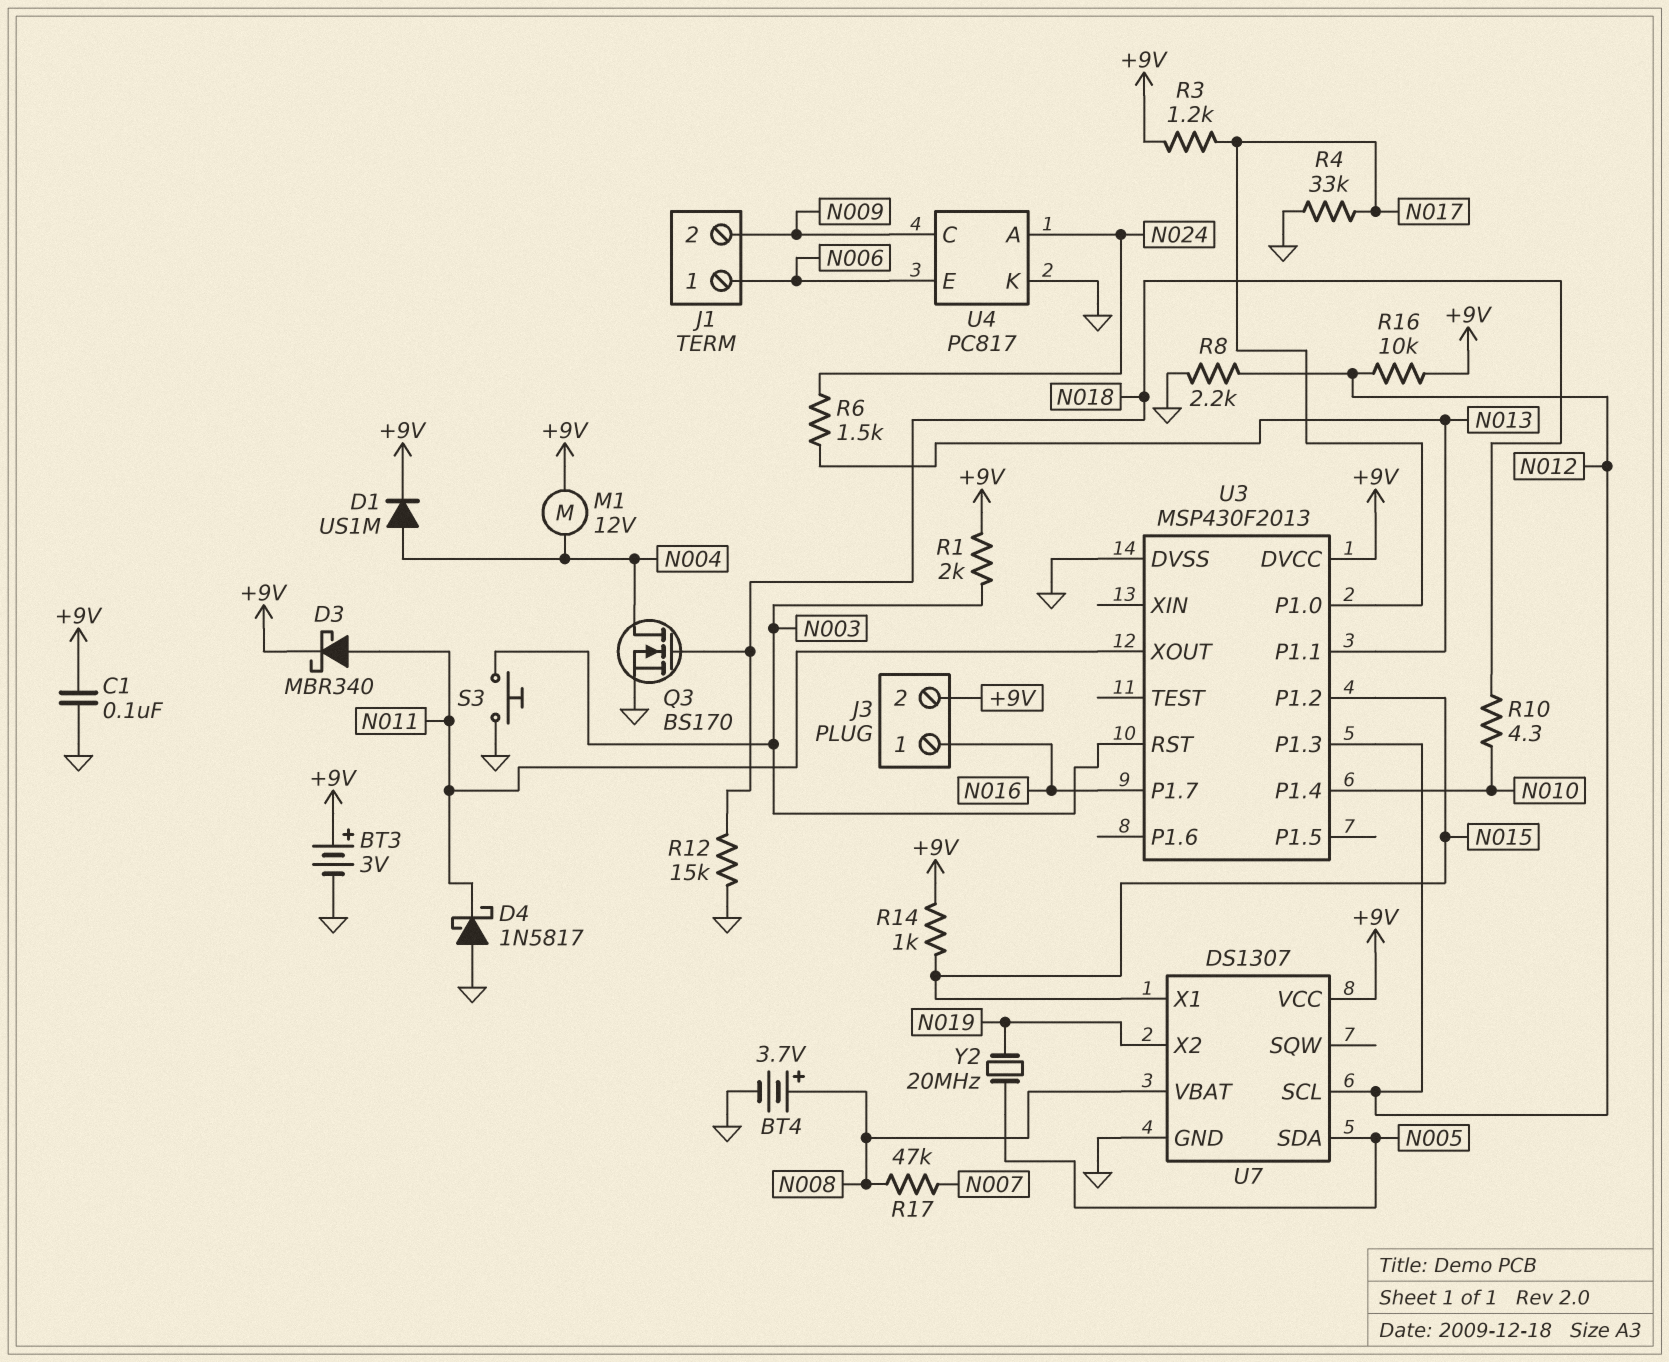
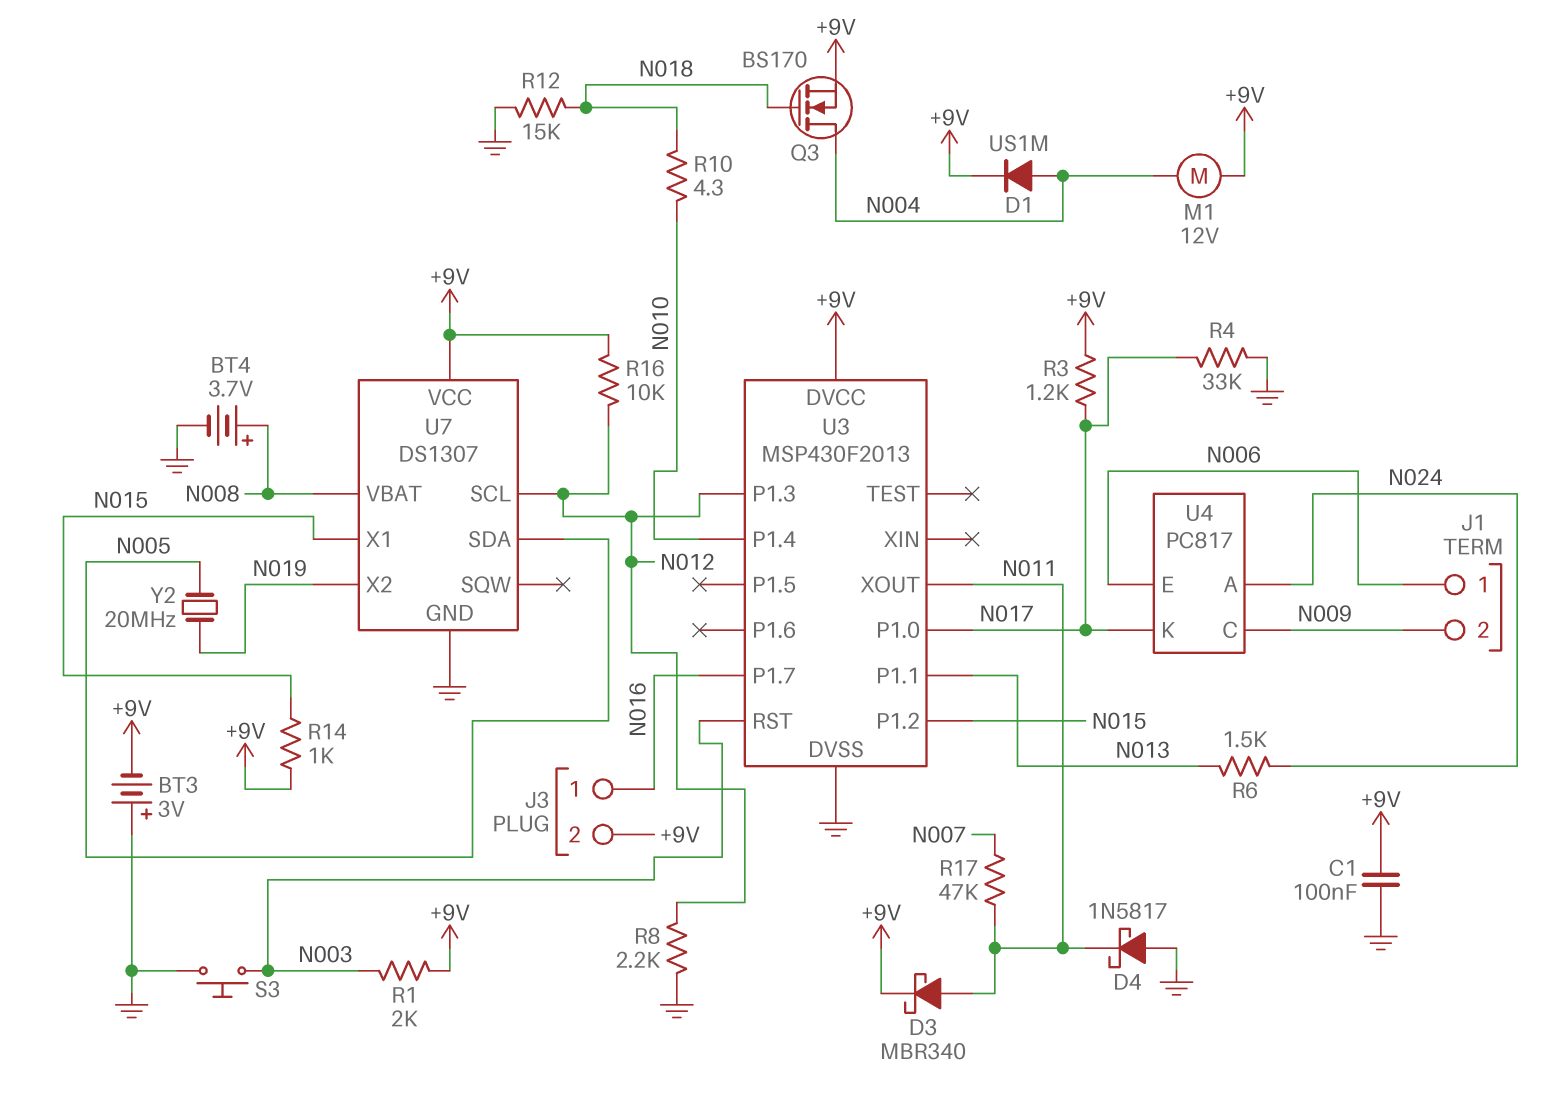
BT3: 3V (plus +9V, minus GND) -> 3V (plus GND, minus +9V)
Q3: NMOS BS170 (G N018, D N004, S GND) -> NMOS BS170 (G N018, D N004, S +9V)
R17: 47k (N007, N008) -> 47k (N007, N011)
U4 pin K: GND -> N017

